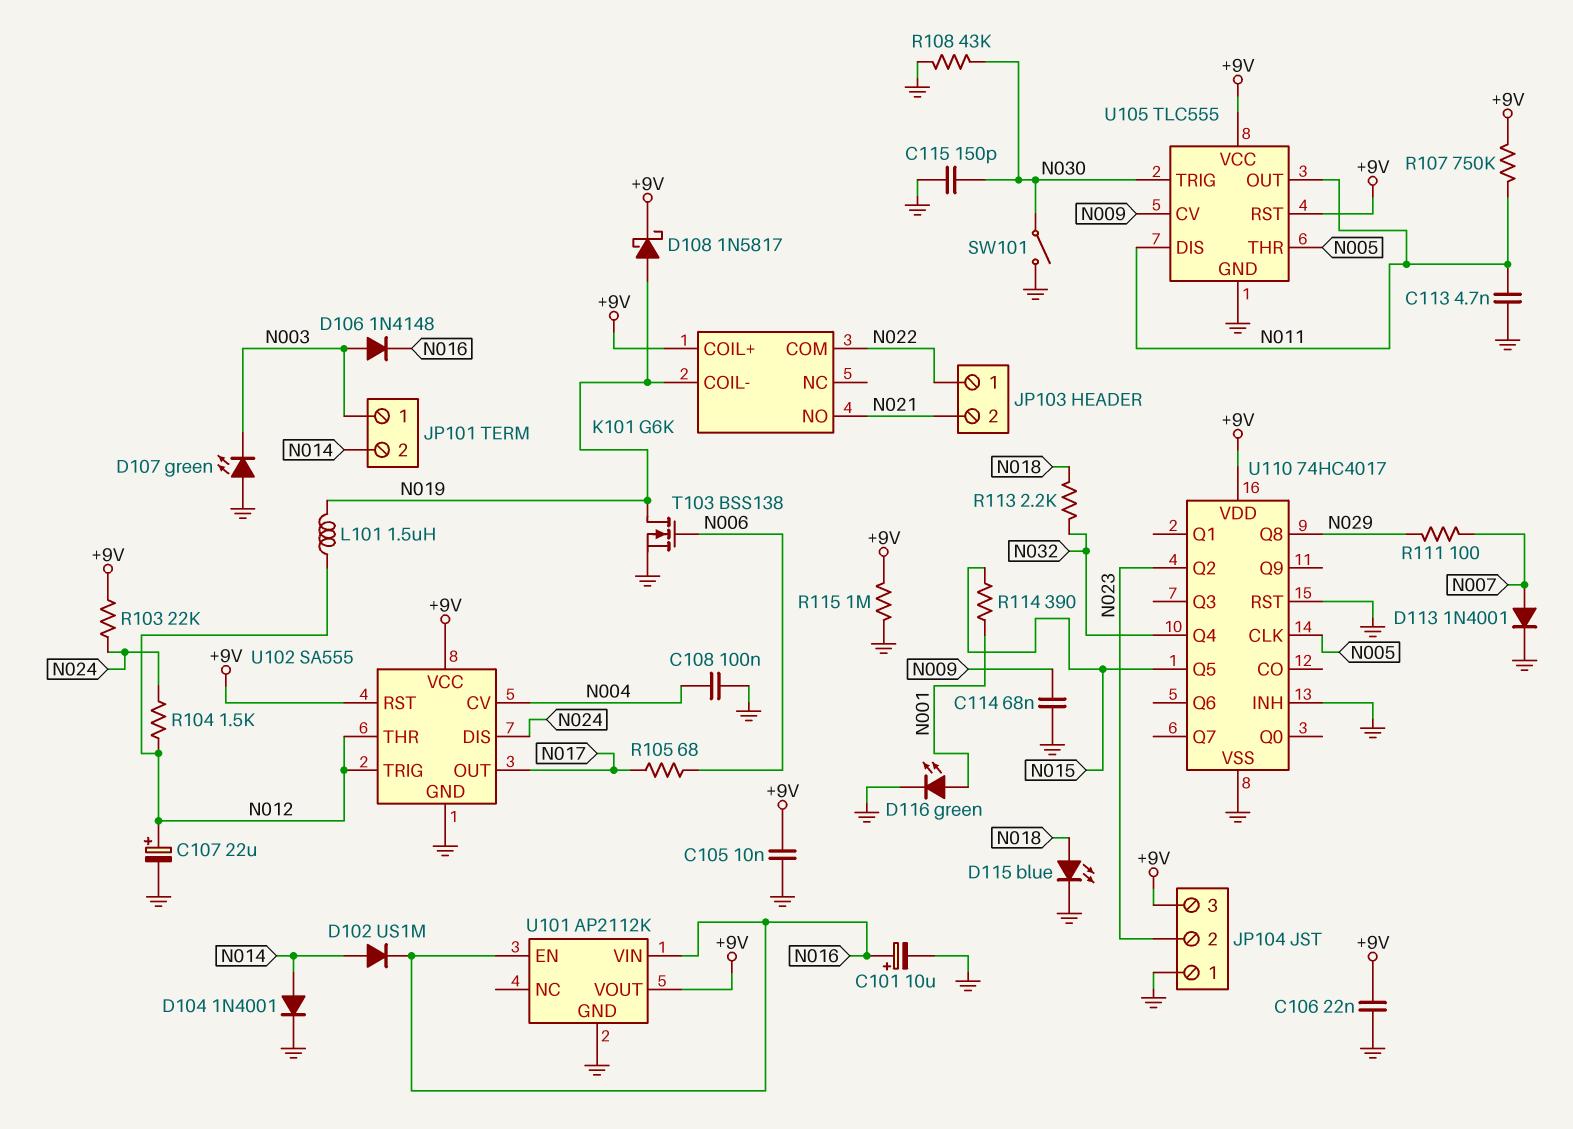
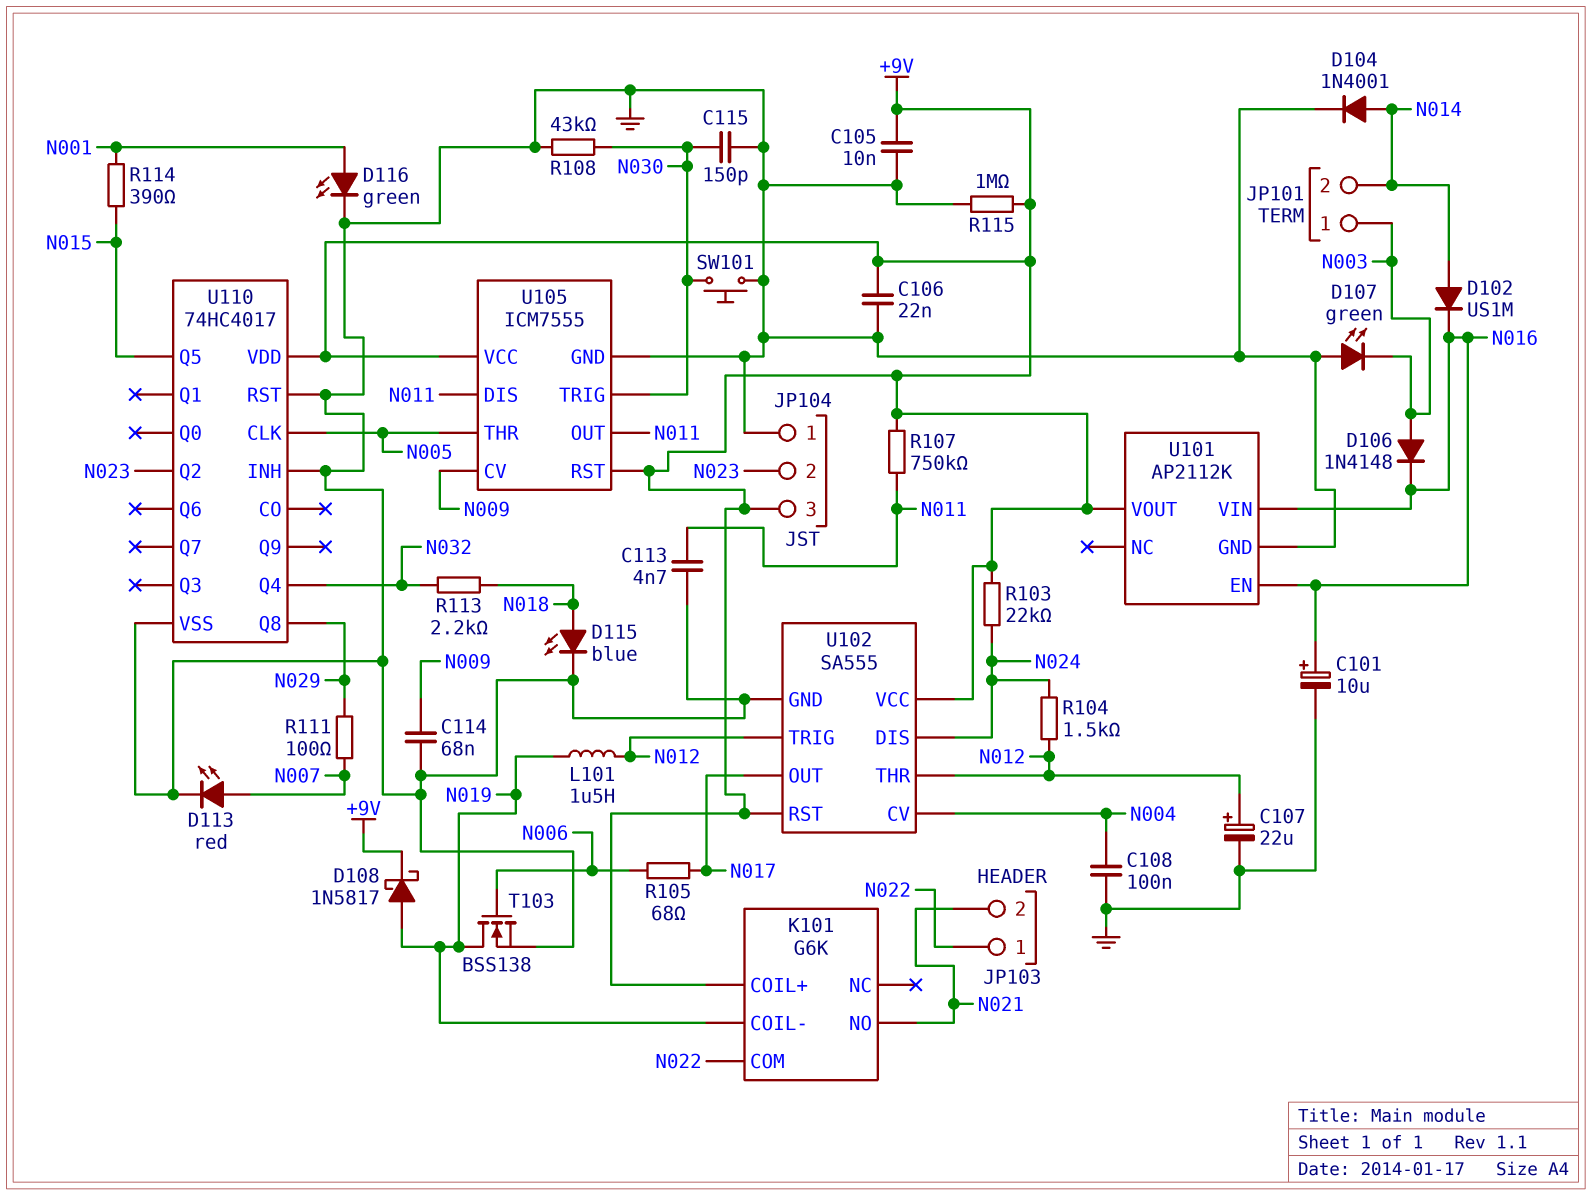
D113: diode 1N4001 (A N007, K GND) -> LED red (A N007, K GND)
SW101: switch (GND, N030) -> button (GND, N030)
U105: TLC555 -> ICM7555

